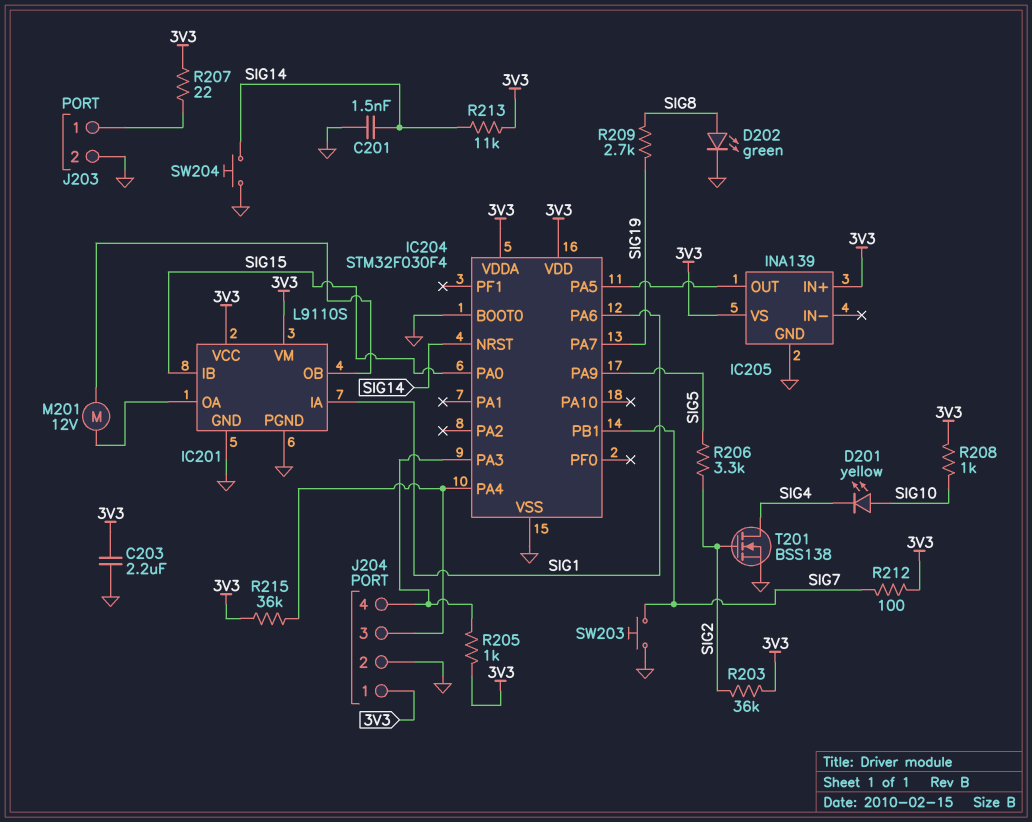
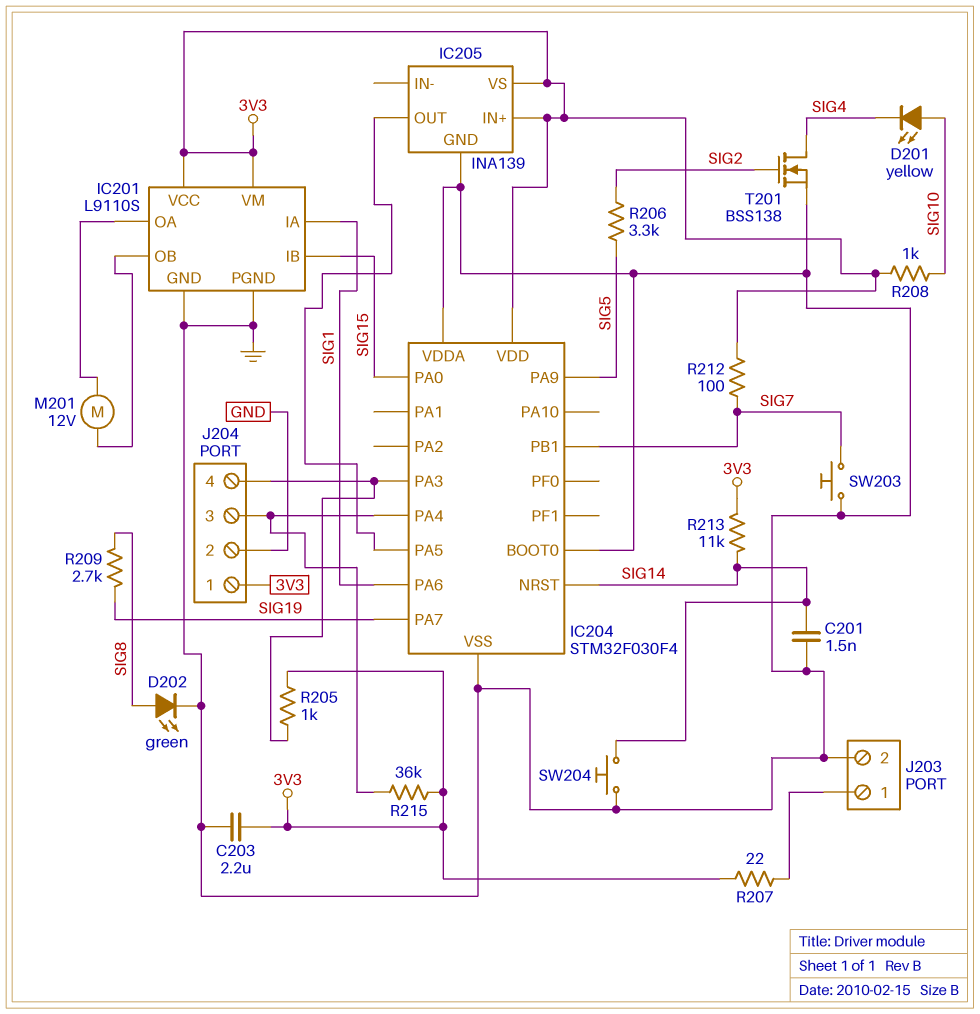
IC204 pin VDDA: 3V3 -> GND
R203: 36k (3V3, SIG2) -> none

